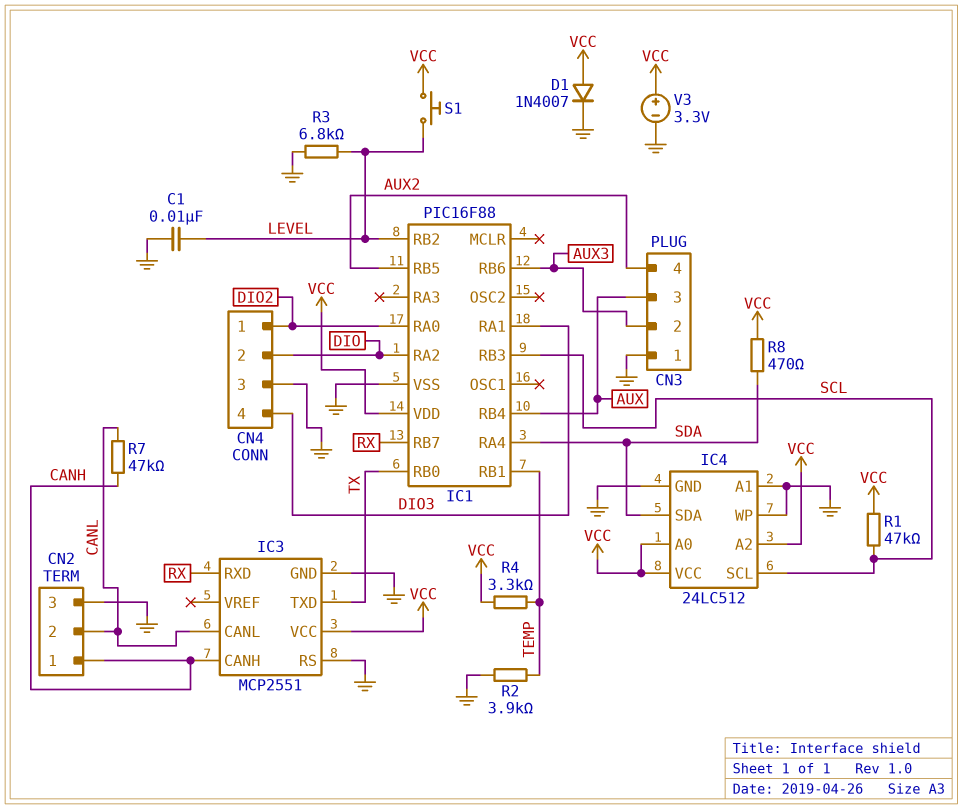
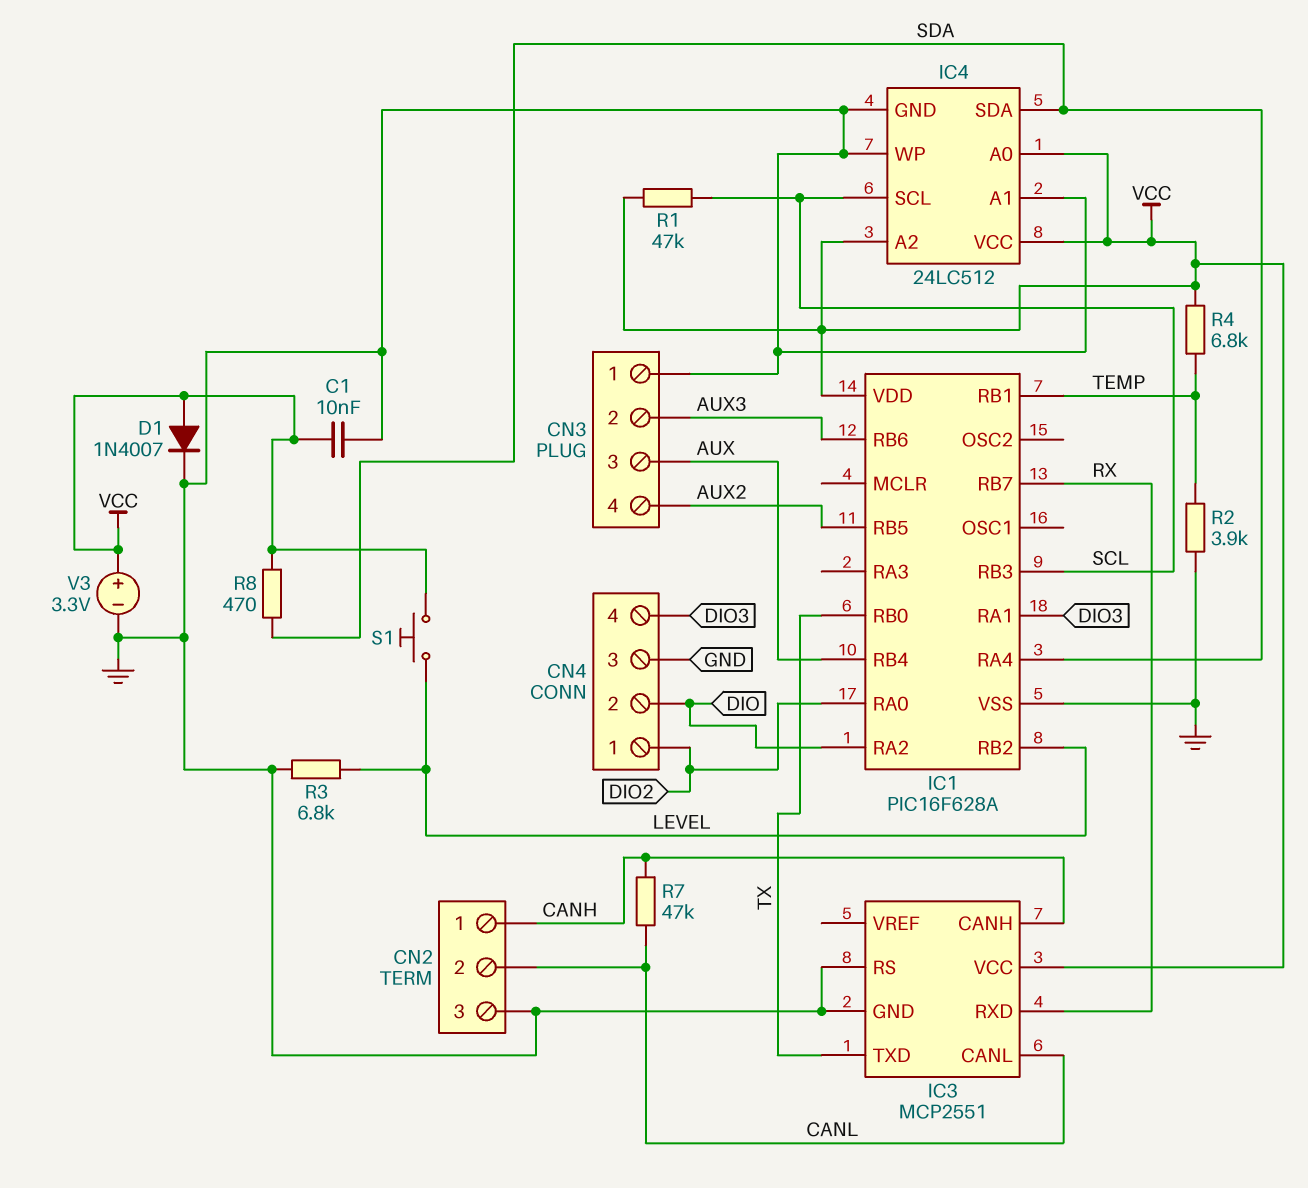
C1: 10nF (GND, LEVEL) -> 10nF (GND, VCC)
IC1: PIC16F88 -> PIC16F628A
R4: 3.3k (TEMP, VCC) -> 6.8k (TEMP, VCC)

